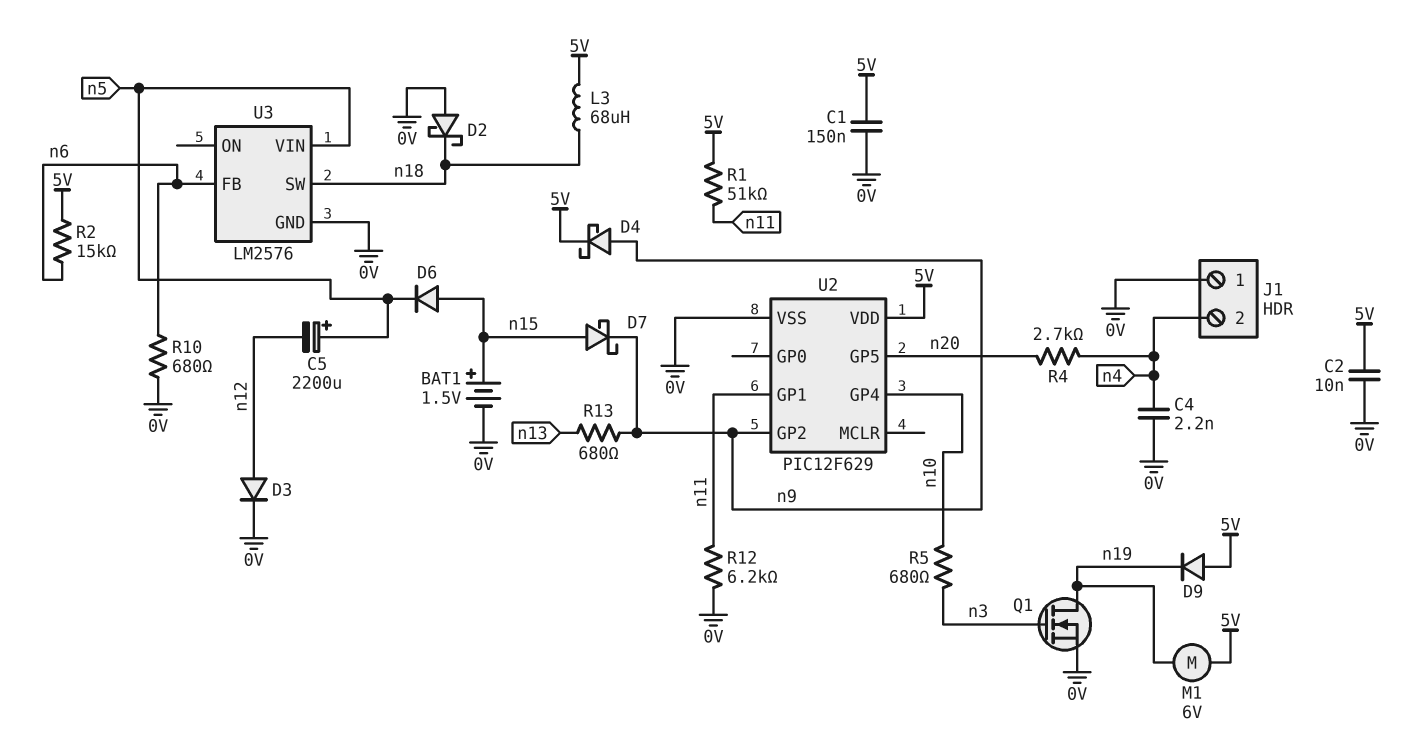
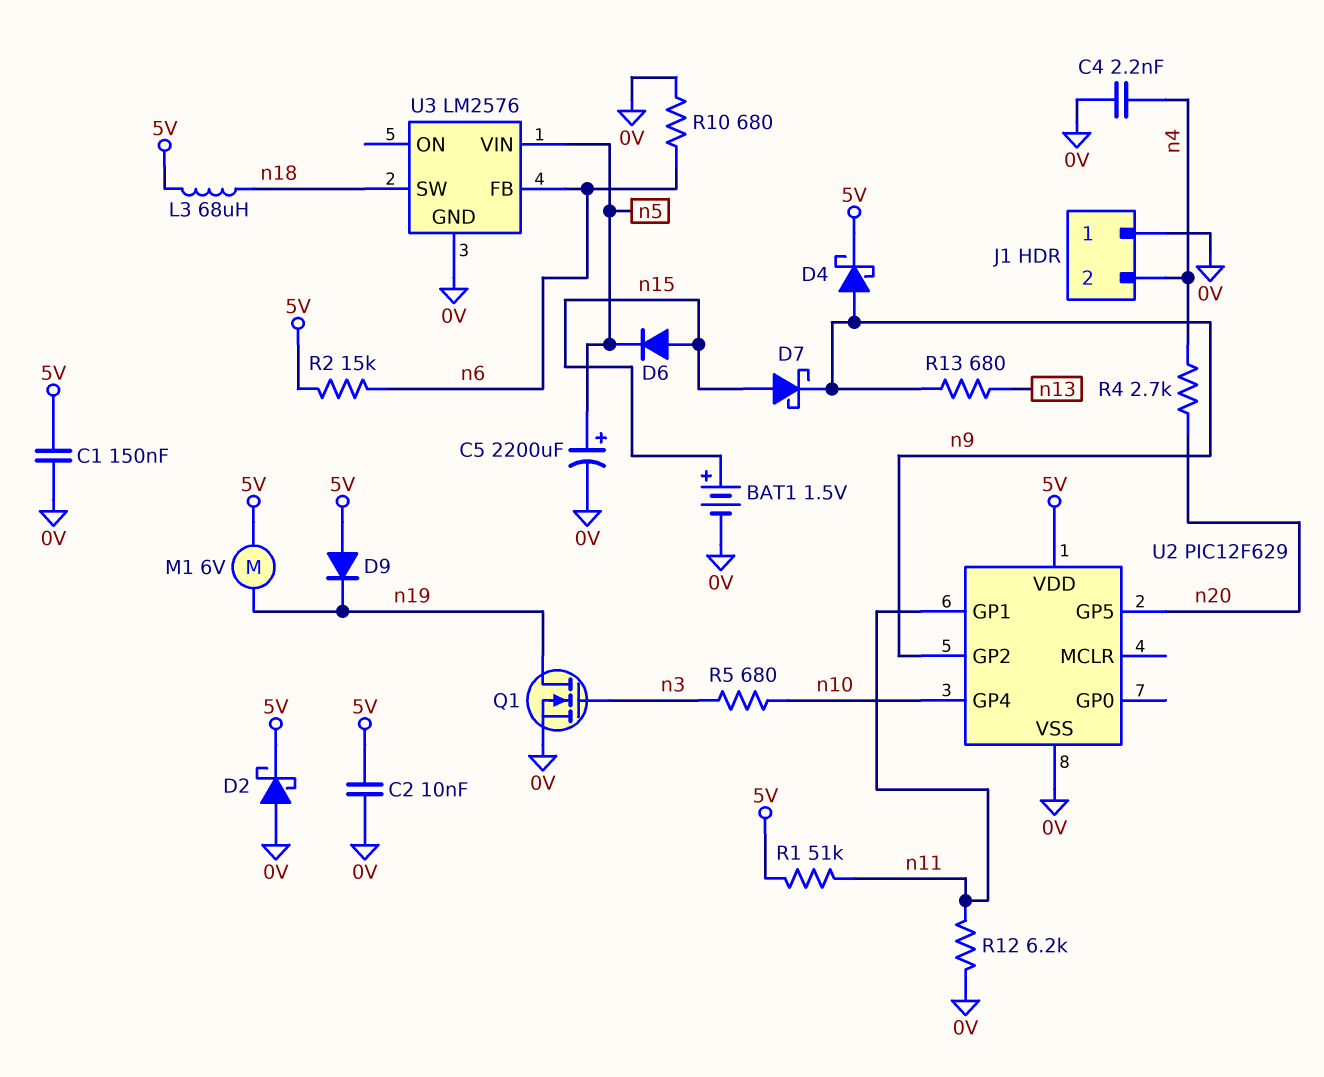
C5: 2200uF (plus n5, minus n12) -> 2200uF (plus n5, minus 0V)
D2: schottky (A 0V, K n18) -> schottky (A 0V, K 5V)
D3: diode (A n12, K 0V) -> none

